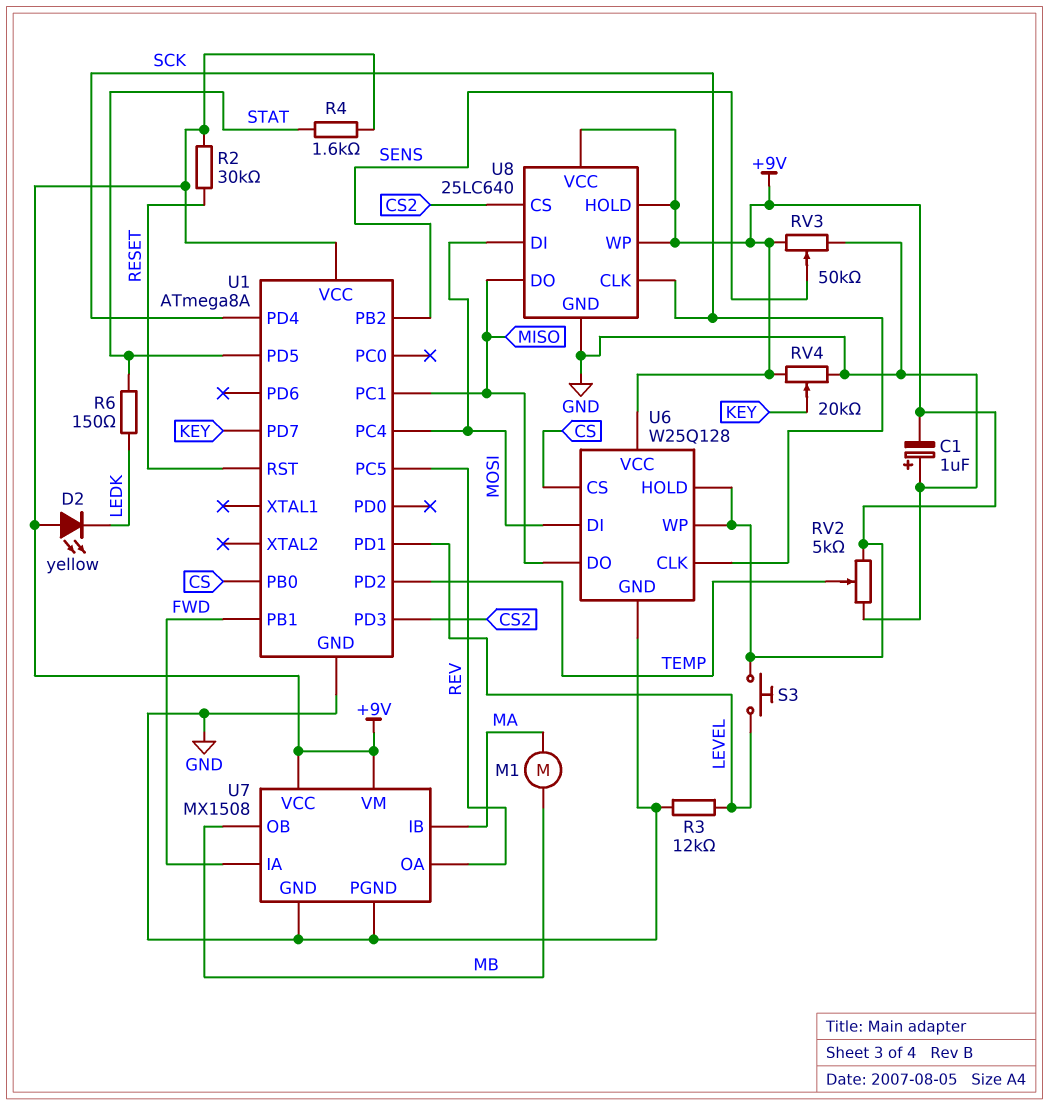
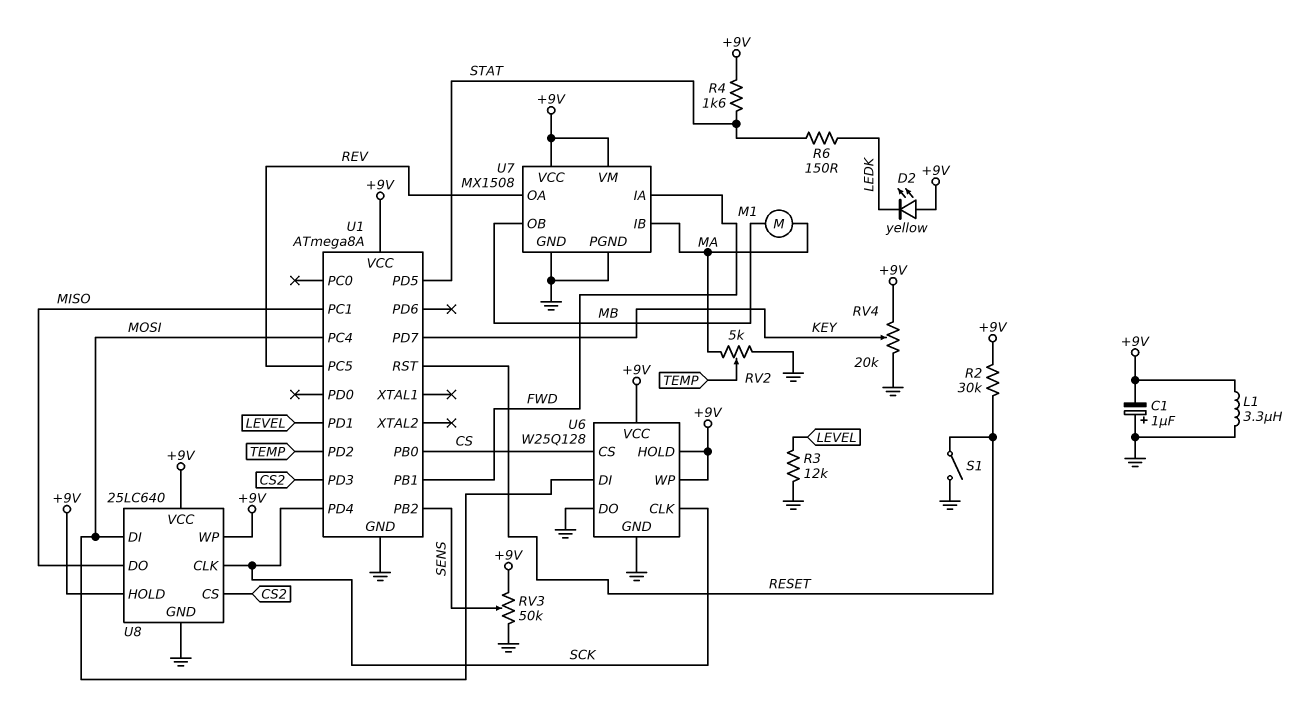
L1: none -> 3.3uH (+9V, GND)
RV2: 5k (+9V, GND, wiper TEMP) -> 5k (GND, MA, wiper TEMP)
S1: none -> switch (GND, RESET)
S3: button (+9V, LEVEL) -> none
U6 pin DO: MISO -> GND

